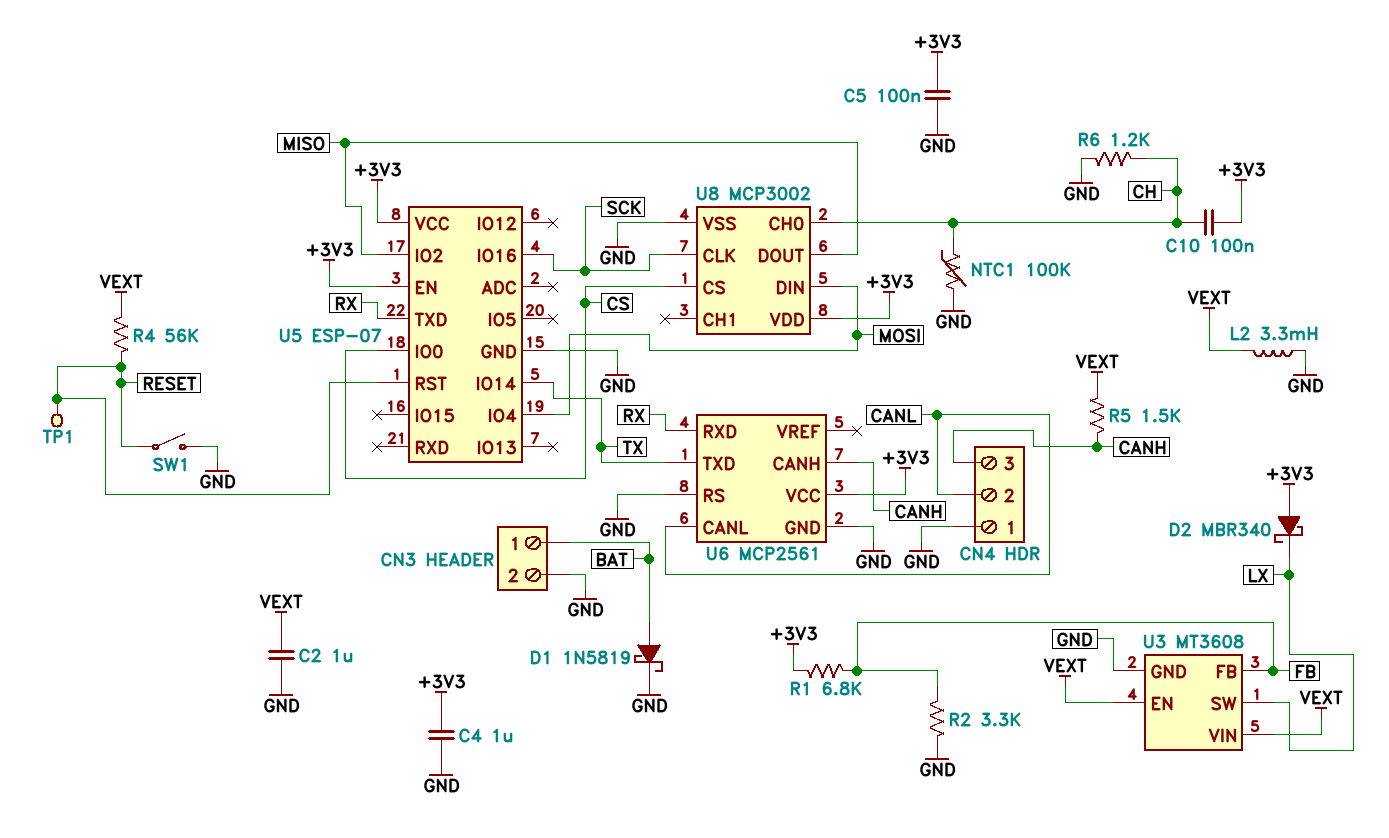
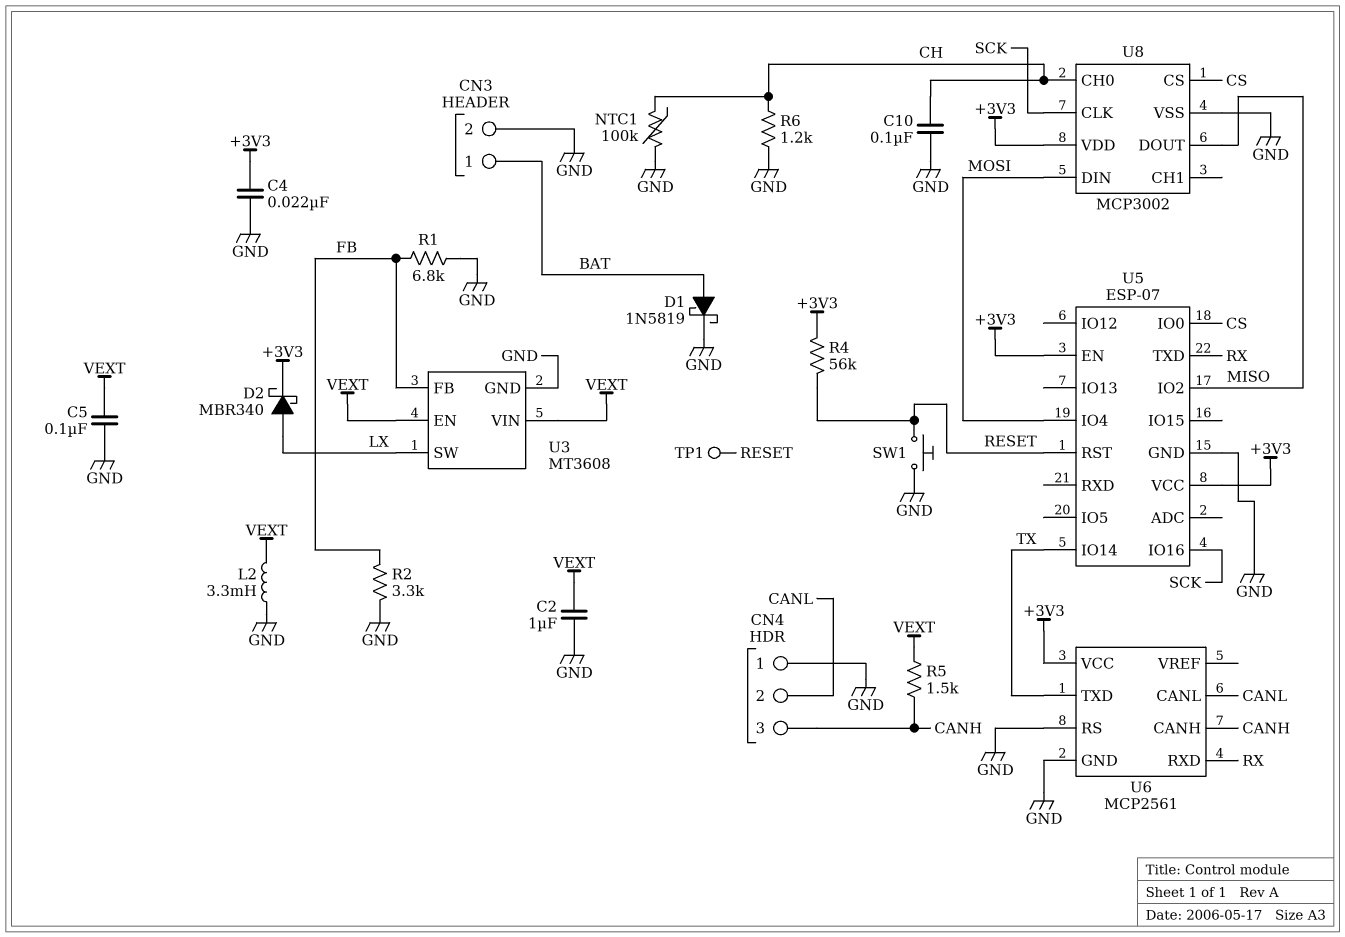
C4: 1uF (+3V3, GND) -> 22nF (+3V3, GND)
C5: 100nF (+3V3, GND) -> 100nF (GND, VEXT)
C10: 100nF (+3V3, CH) -> 100nF (CH, GND)
D2: schottky MBR340 (A +3V3, K LX) -> schottky MBR340 (A LX, K +3V3)
R1: 6.8k (+3V3, FB) -> 6.8k (FB, GND)
R4: 56k (RESET, VEXT) -> 56k (+3V3, RESET)
SW1: switch (GND, RESET) -> button (GND, RESET)

